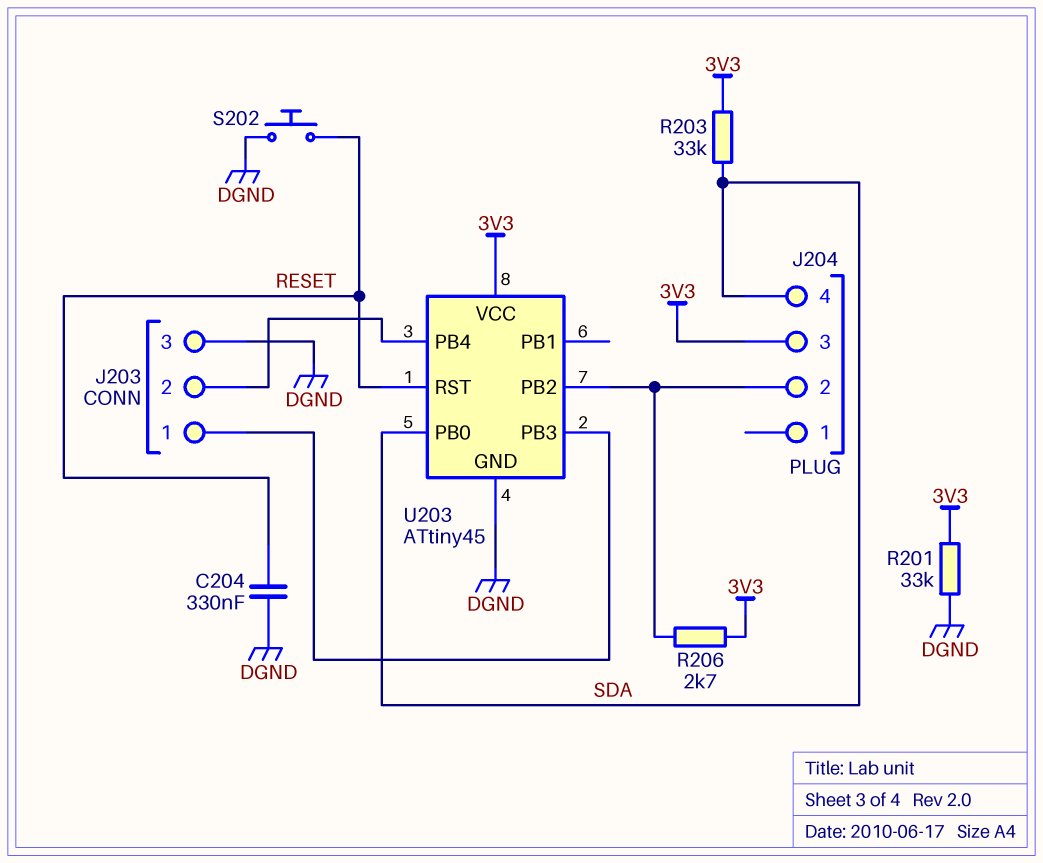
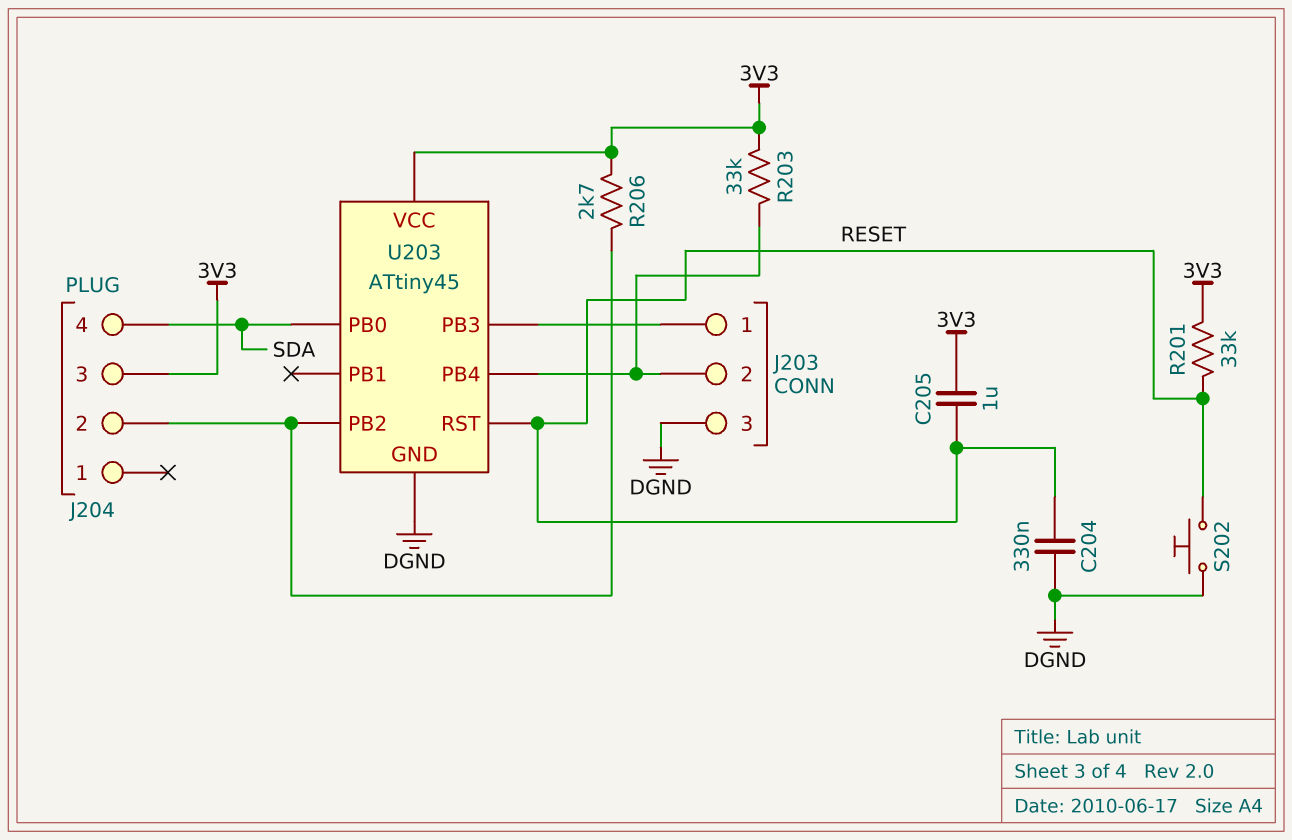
C205: none -> 1uF (3V3, RESET)
R201: 33k (3V3, DGND) -> 33k (3V3, RESET)
R203: 33k (3V3, SDA) -> 33k (3V3, J203/2)

